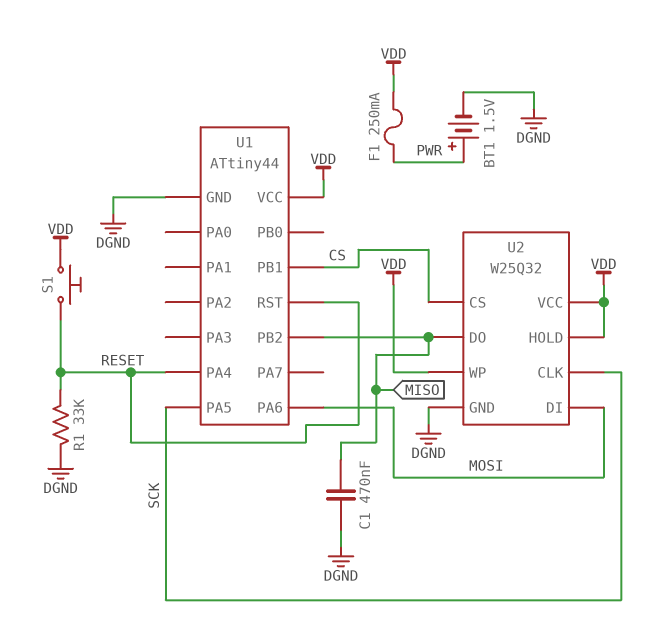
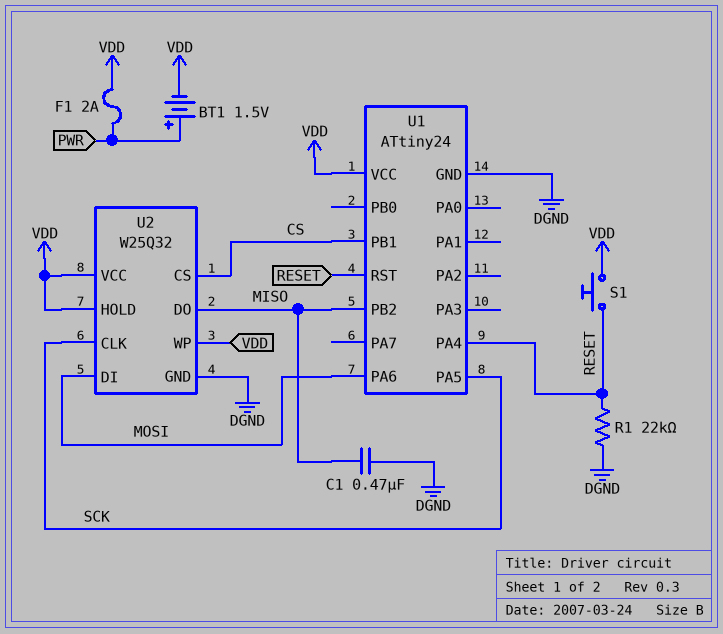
BT1: 1.5V (plus PWR, minus DGND) -> 1.5V (plus PWR, minus VDD)
F1: 250mA (PWR, VDD) -> 2A (PWR, VDD)
R1: 33k (DGND, RESET) -> 22k (DGND, RESET)
U1: ATtiny44 -> ATtiny24

